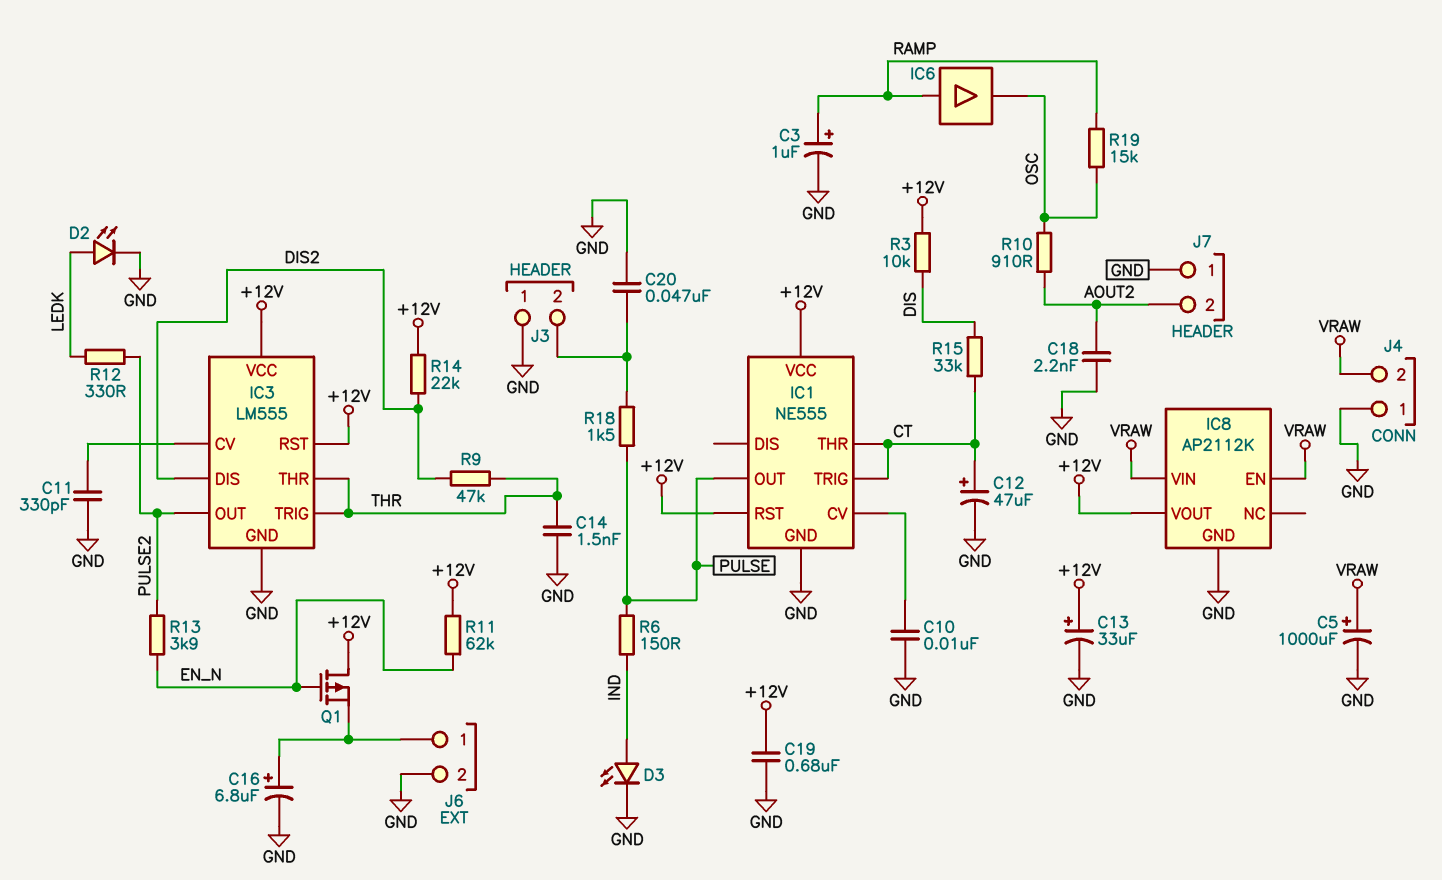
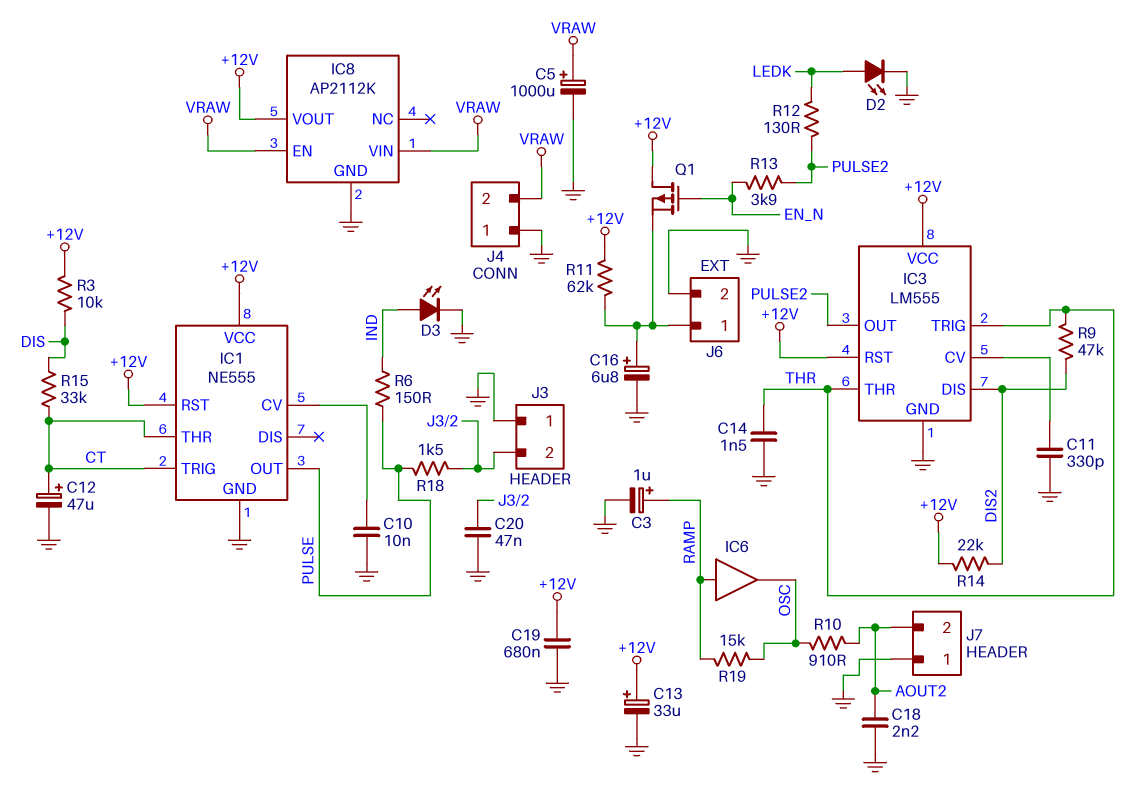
R11: 62k (+12V, EN_N) -> 62k (+12V, J6/1)
R12: 330 (LEDK, PULSE2) -> 130 (LEDK, PULSE2)

